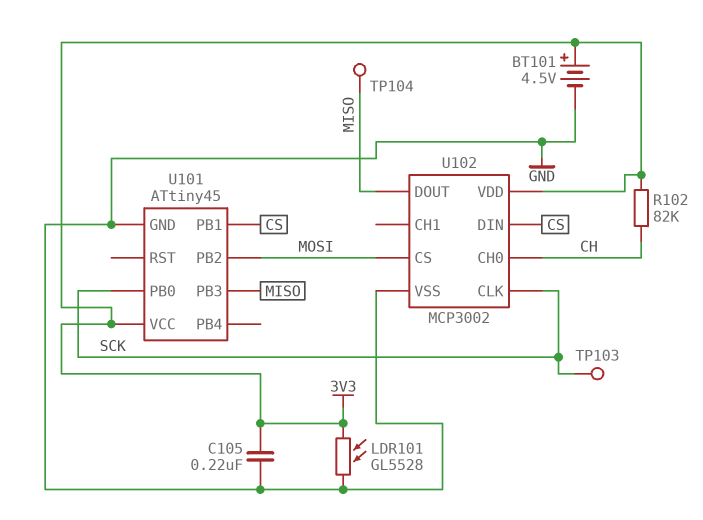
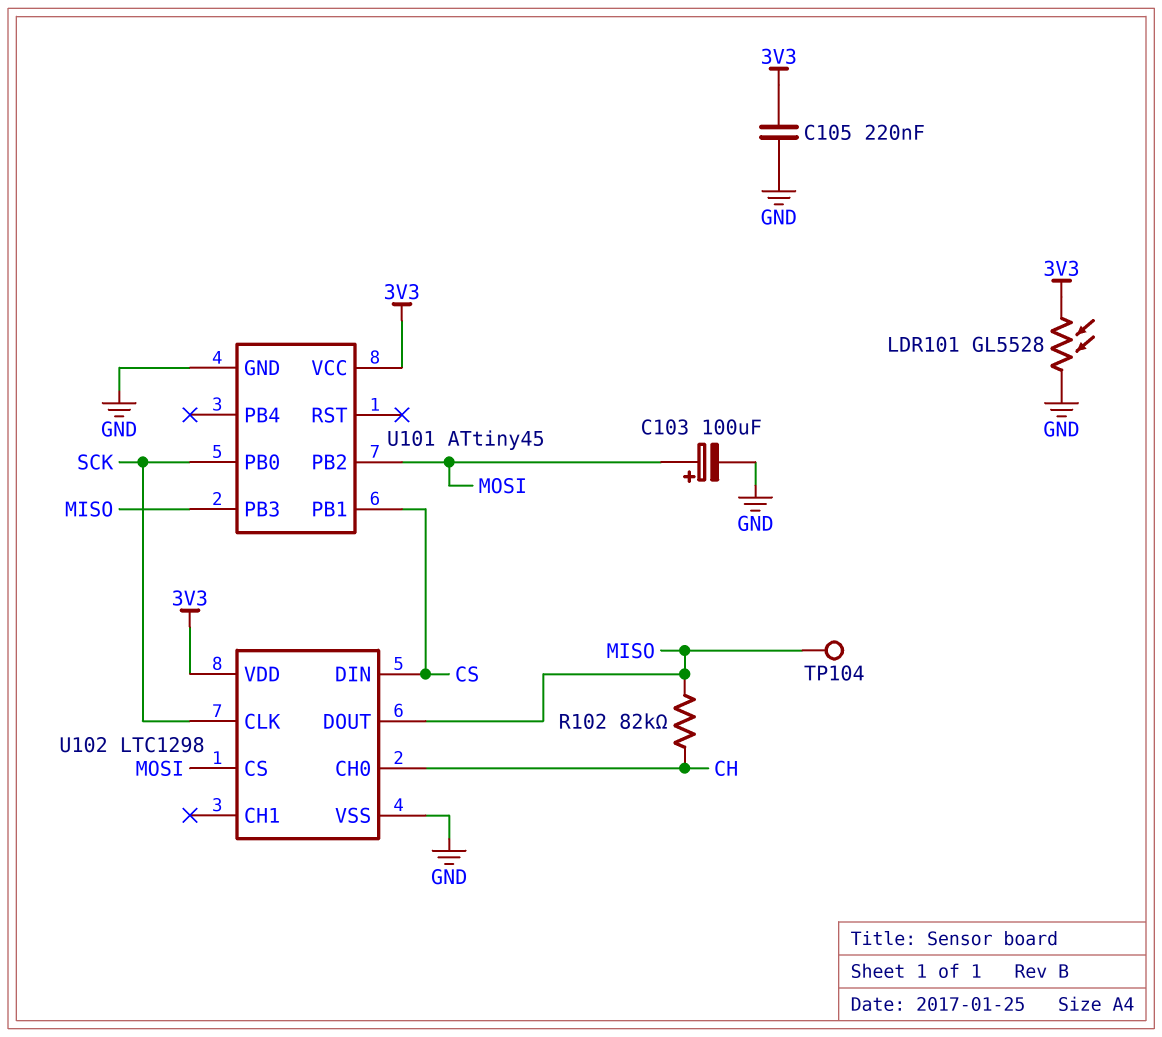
BT101: 4.5V (plus 3V3, minus GND) -> none
C103: none -> 100uF (plus MOSI, minus GND)
R102: 82k (3V3, CH) -> 82k (CH, MISO)
TP103: test point (SCK) -> none
U102: MCP3002 -> LTC1298

